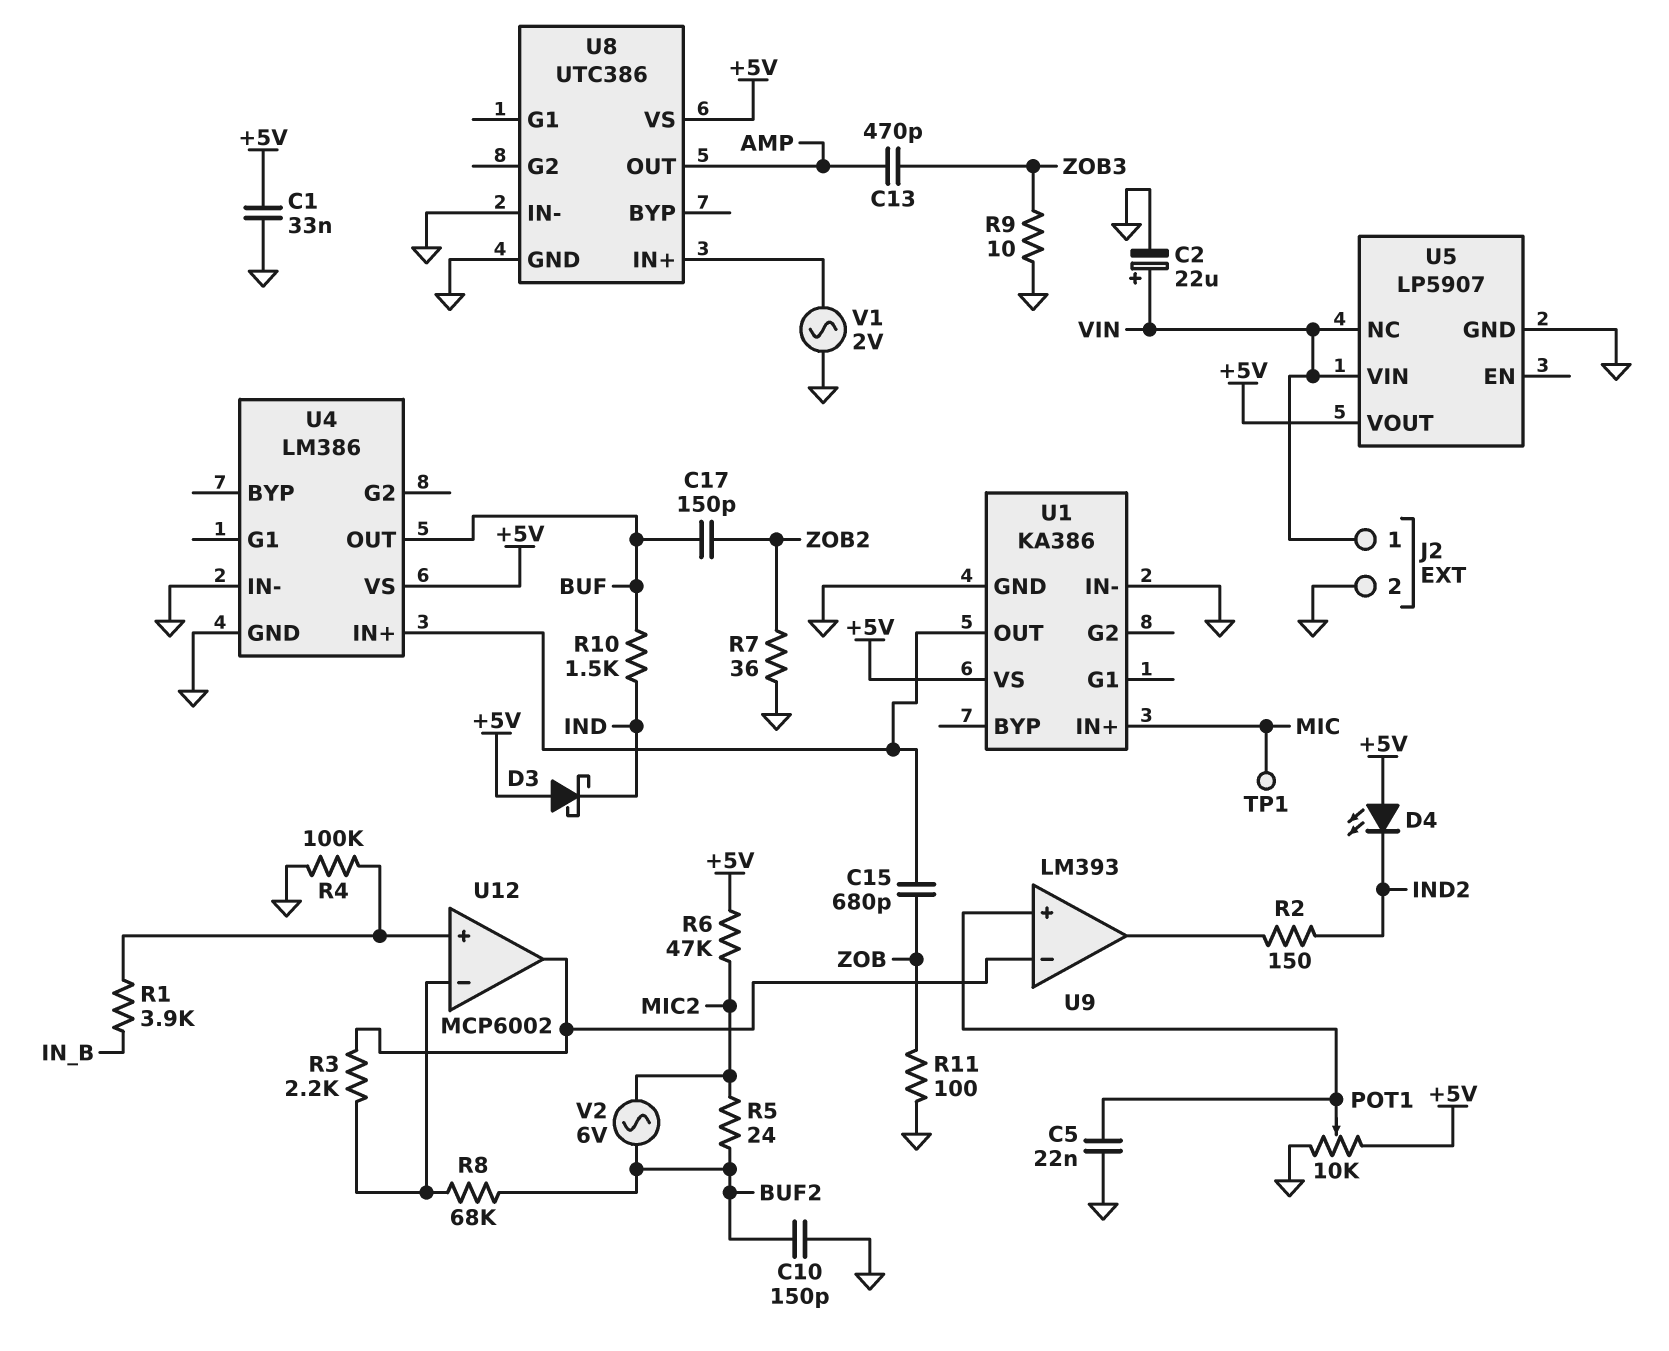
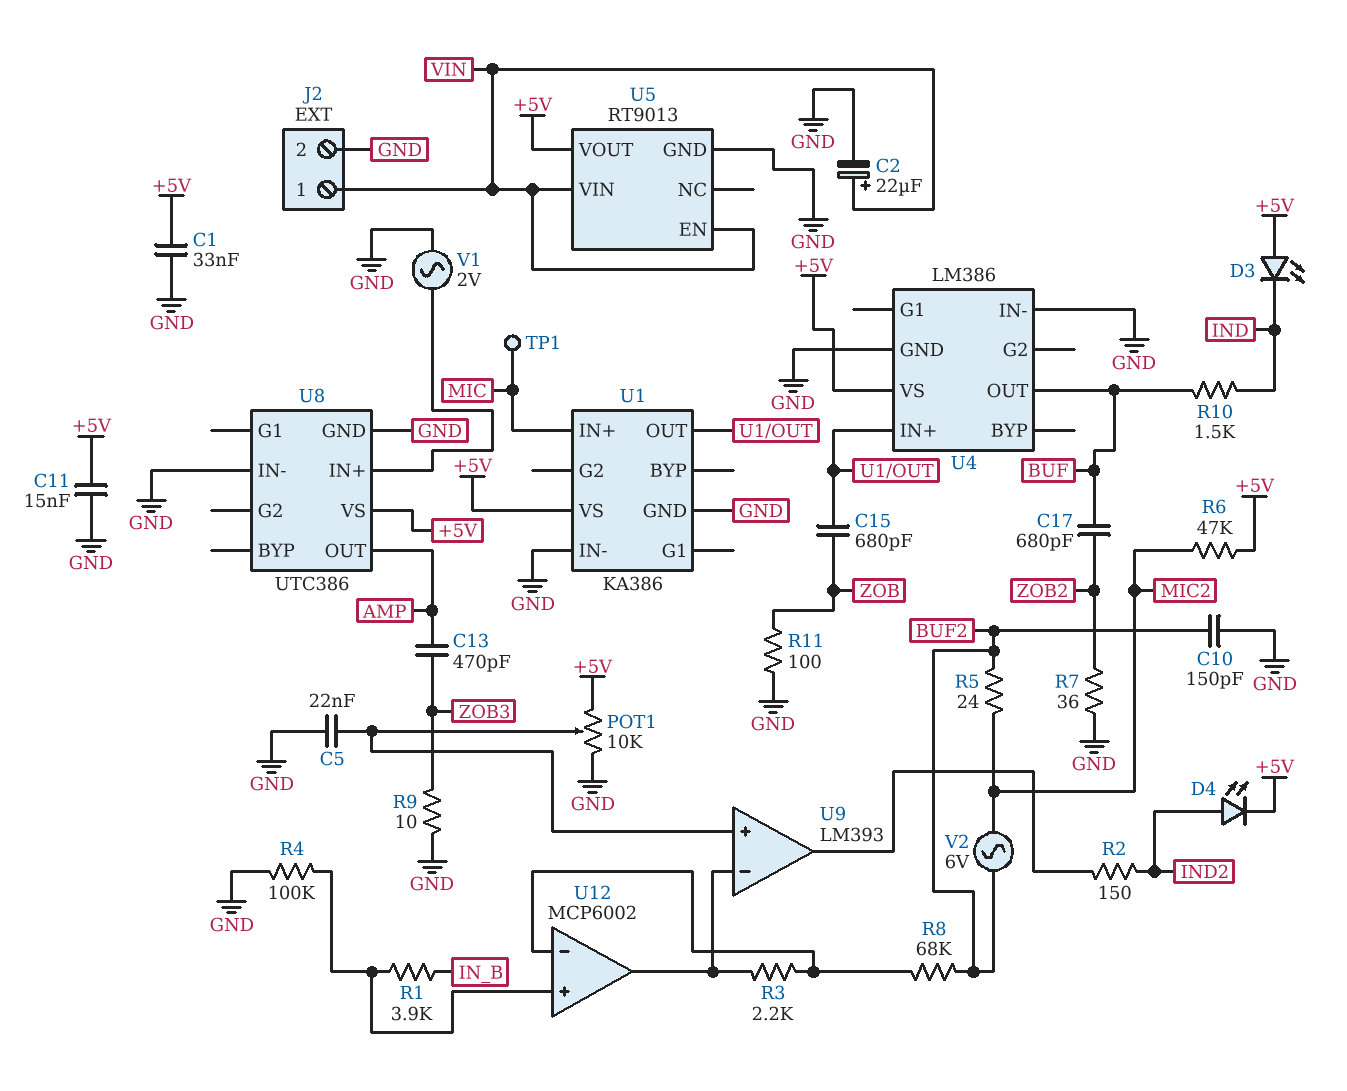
C11: none -> 15nF (+5V, GND)
C17: 150pF (BUF, ZOB2) -> 680pF (BUF, ZOB2)
D3: schottky (A +5V, K IND) -> LED (A +5V, K IND)
D4: LED (A +5V, K IND2) -> LED (A IND2, K +5V)
U5: LP5907 -> RT9013
U5 pin EN: none -> VIN
U5 pin NC: VIN -> none

